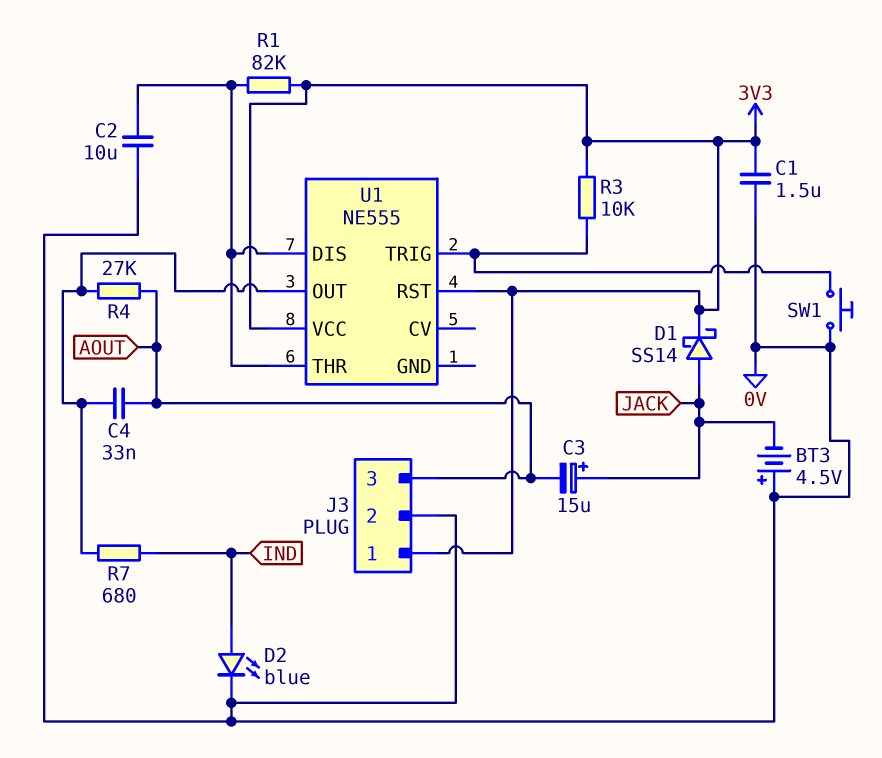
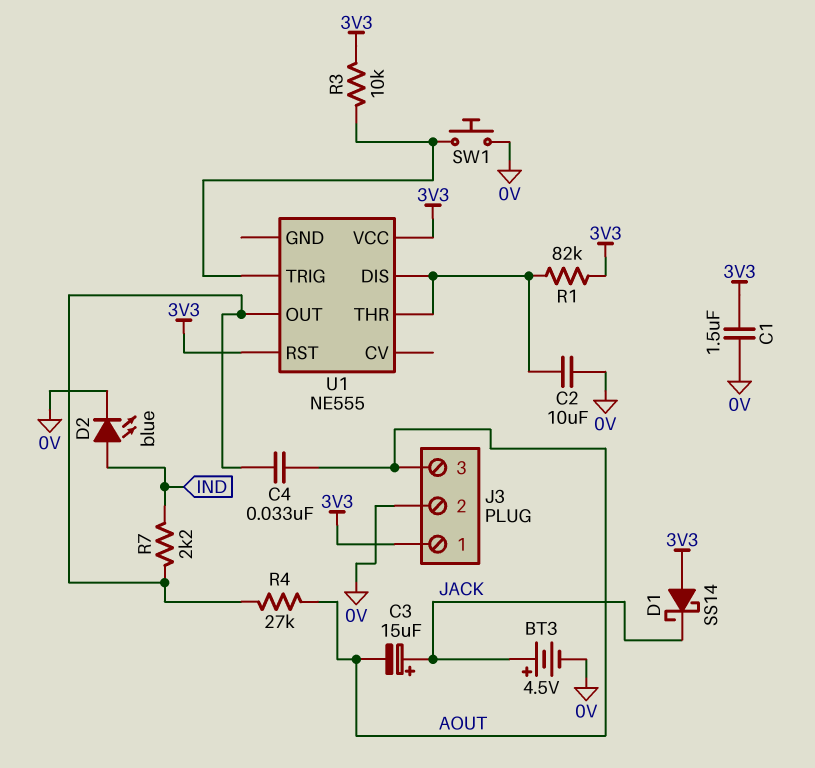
BT3: 4.5V (plus 0V, minus JACK) -> 4.5V (plus JACK, minus 0V)
D1: schottky SS14 (A JACK, K 3V3) -> schottky SS14 (A 3V3, K JACK)
R7: 680 (IND, U1/OUT) -> 2.2k (IND, U1/OUT)

